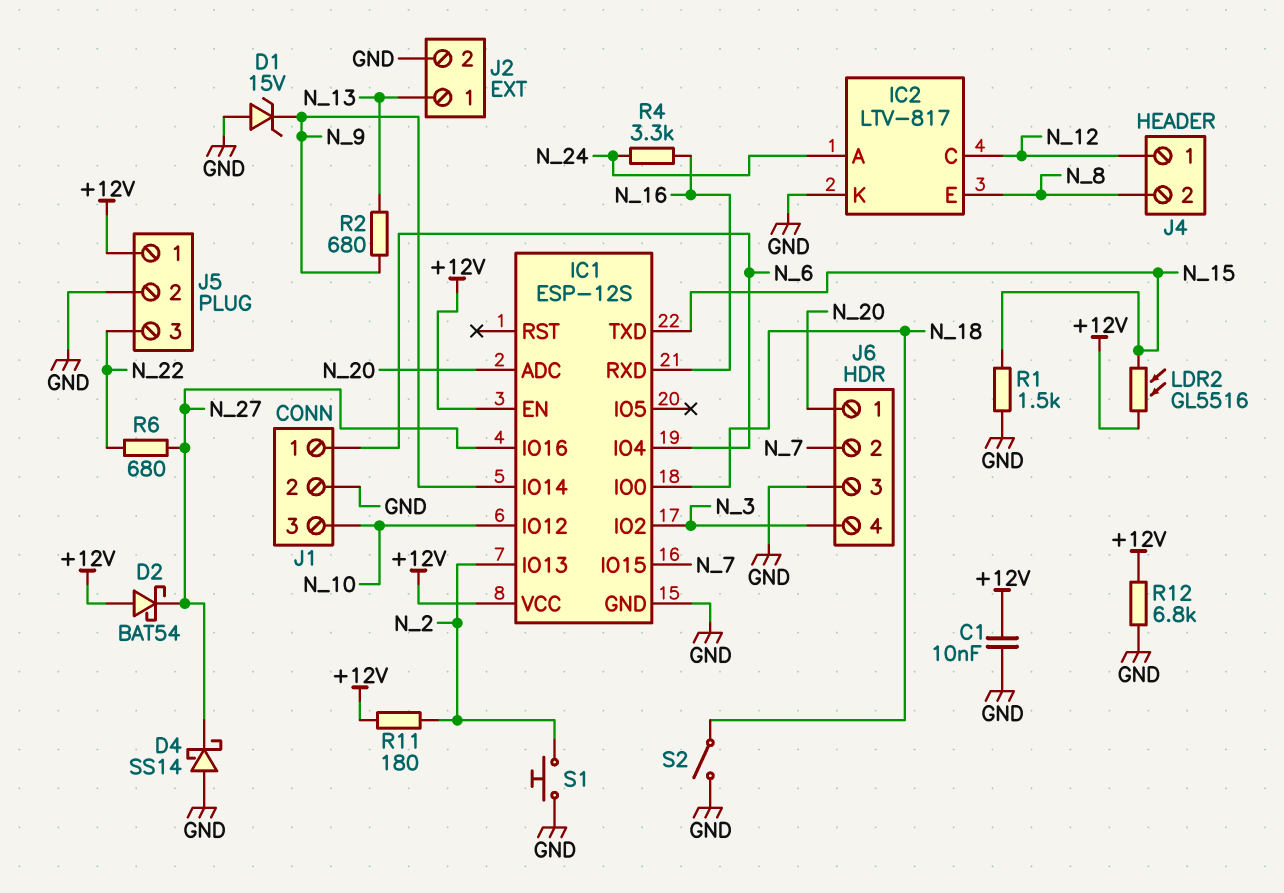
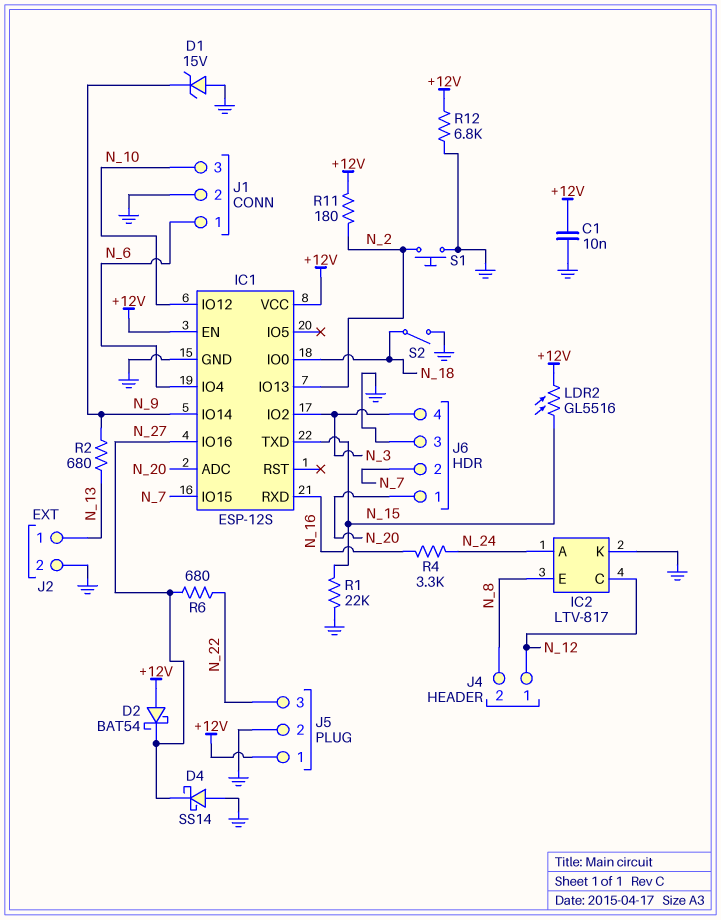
R1: 1.5k (GND, N_15) -> 22k (GND, N_15)

